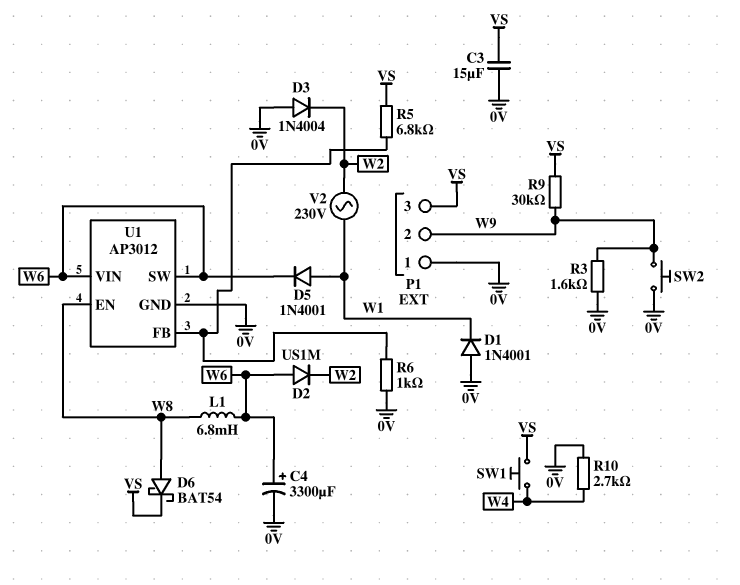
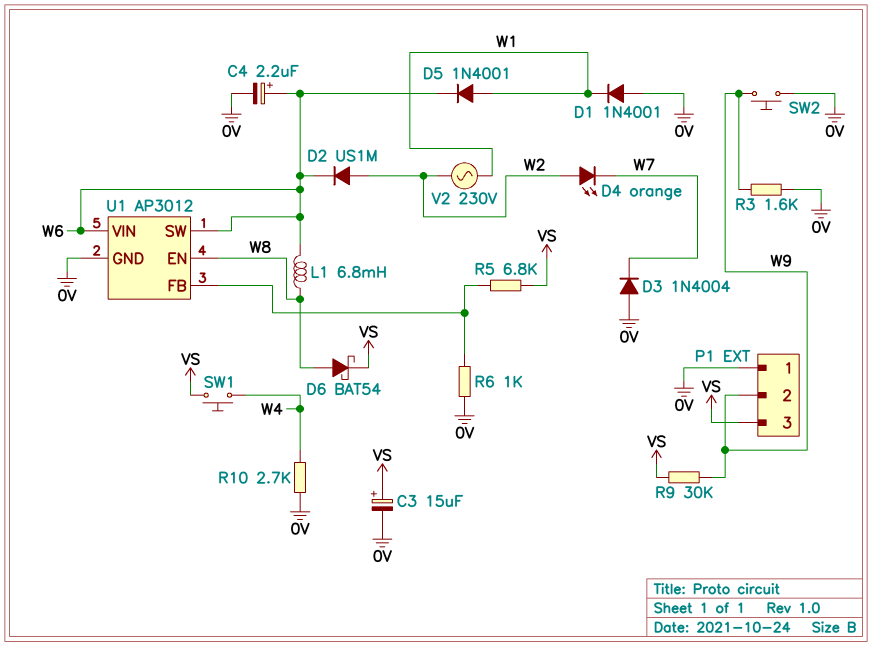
C3: 15uF (0V, VS) -> 15uF (plus VS, minus 0V)
C4: 3300uF (plus W6, minus 0V) -> 2.2uF (plus W6, minus 0V)
D2: diode US1M (A W6, K W2) -> diode US1M (A W2, K W6)
D3: diode 1N4004 (A 0V, K W2) -> diode 1N4004 (A 0V, K W7)
D4: none -> LED orange (A W2, K W7)

